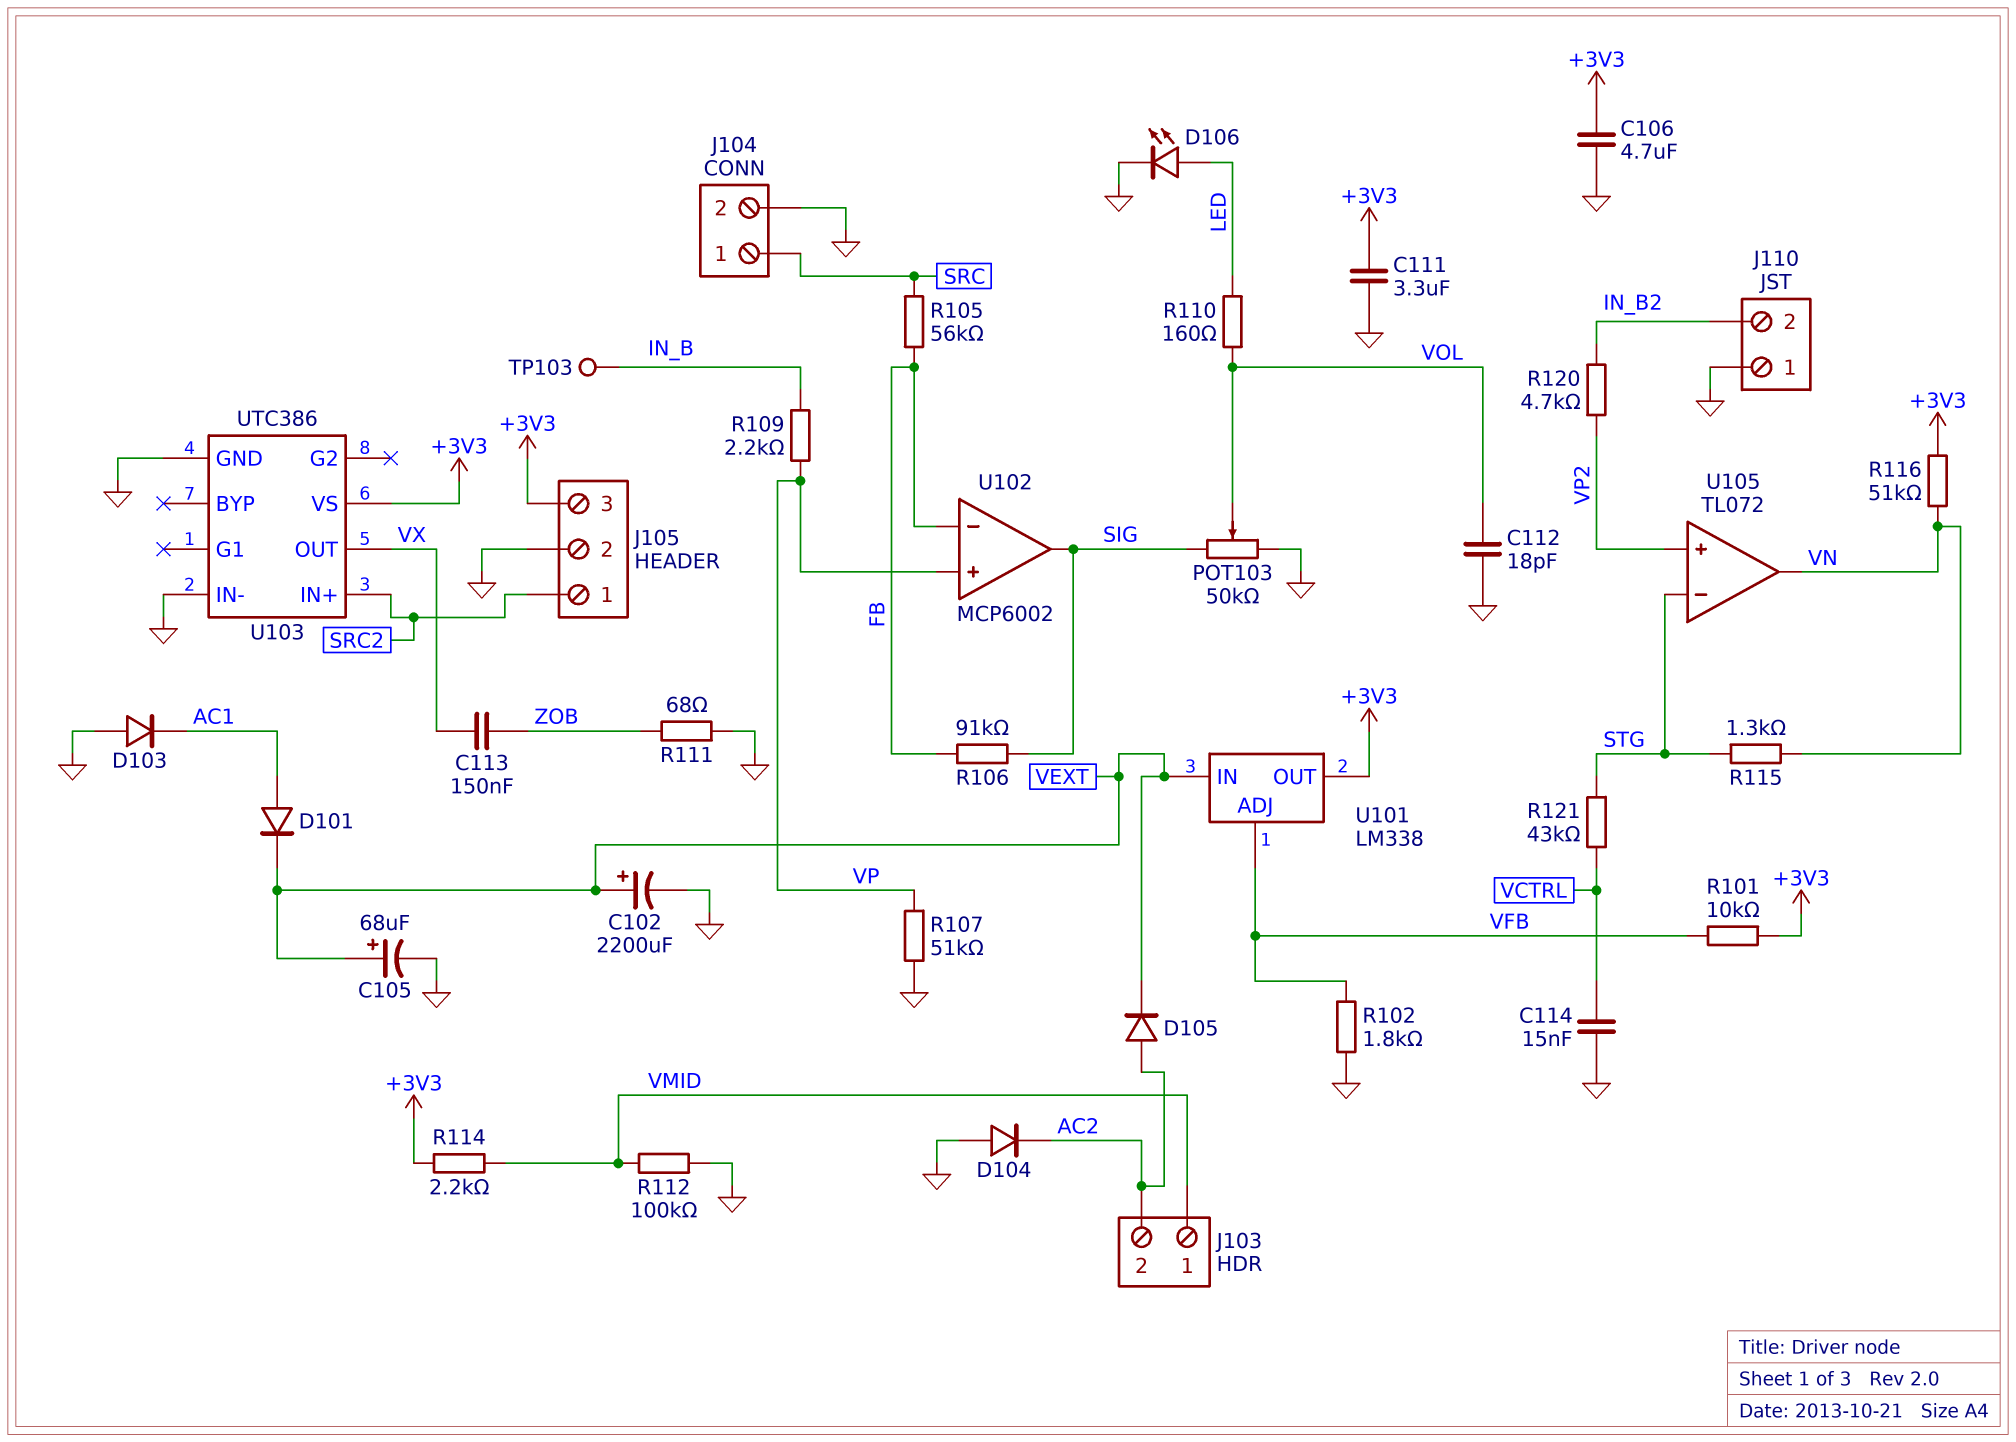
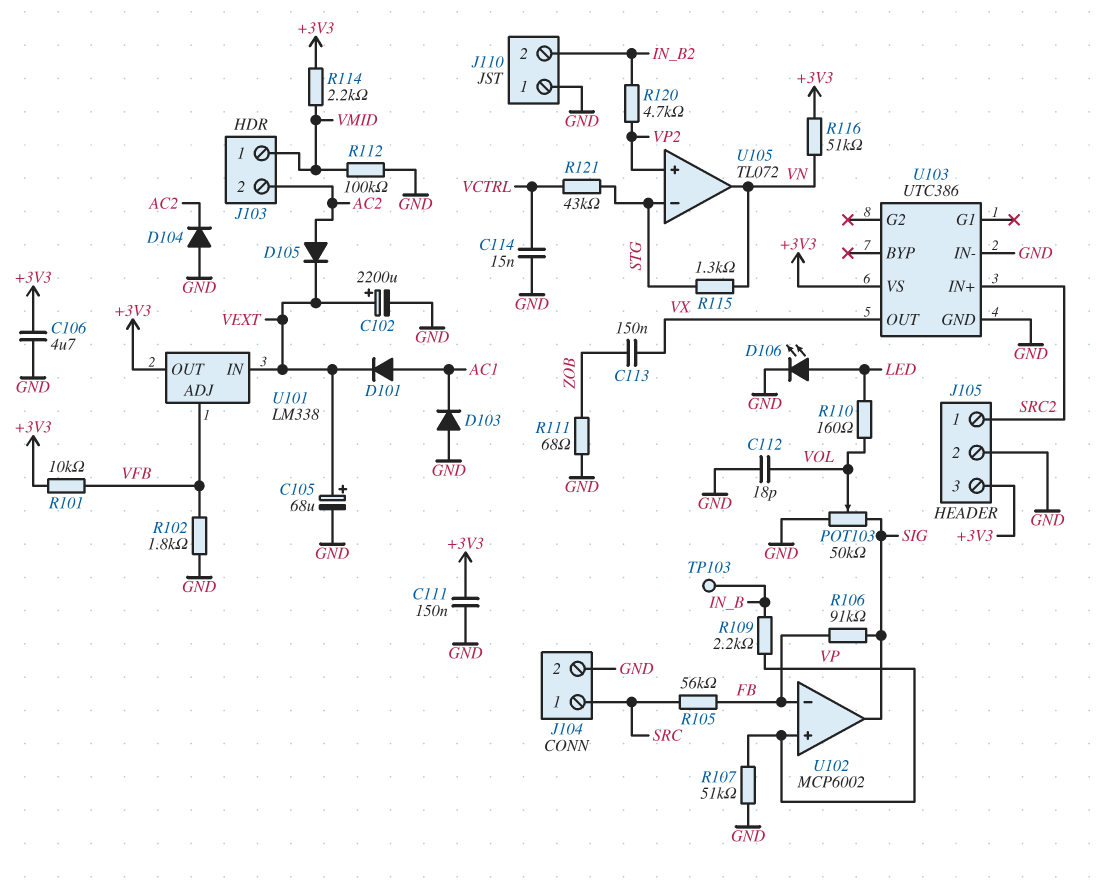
C111: 3.3uF (+3V3, GND) -> 150nF (+3V3, GND)

